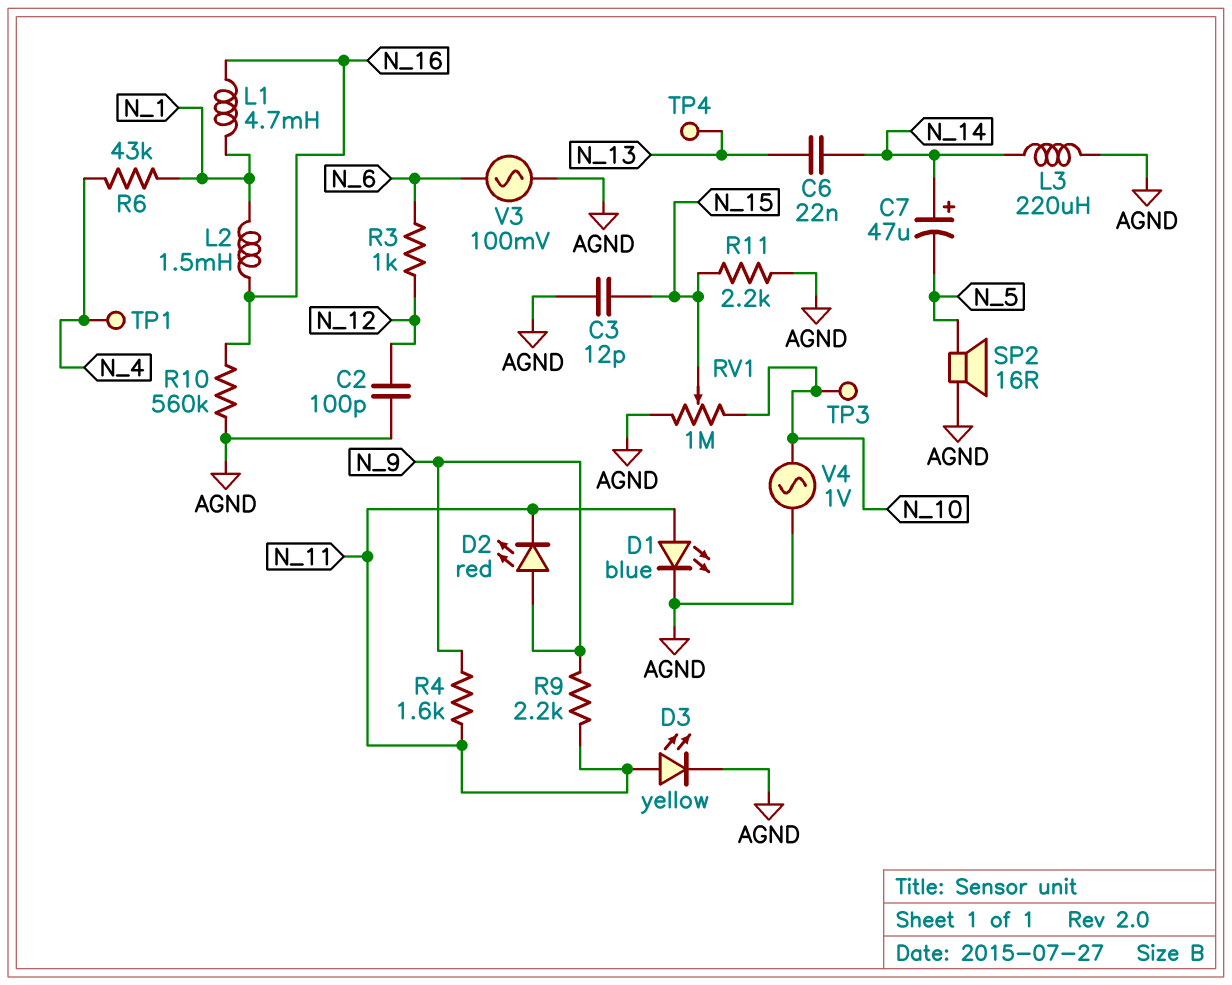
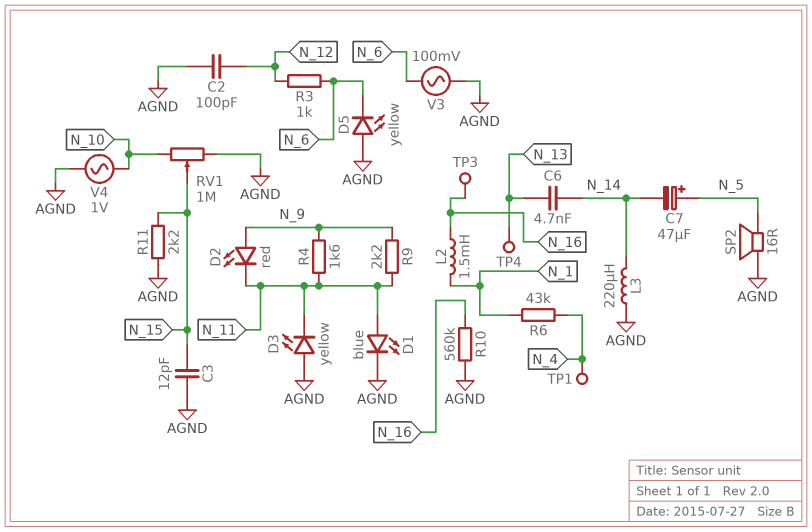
C6: 22nF (N_13, N_14) -> 4.7nF (N_13, N_14)
C7: 47uF (plus N_14, minus N_5) -> 47uF (plus N_5, minus N_14)
D3: LED yellow (A N_11, K AGND) -> LED yellow (A AGND, K N_11)
D5: none -> LED yellow (A AGND, K N_6)
L1: 4.7mH (N_1, N_16) -> none
TP3: test point (N_10) -> test point (N_16)

